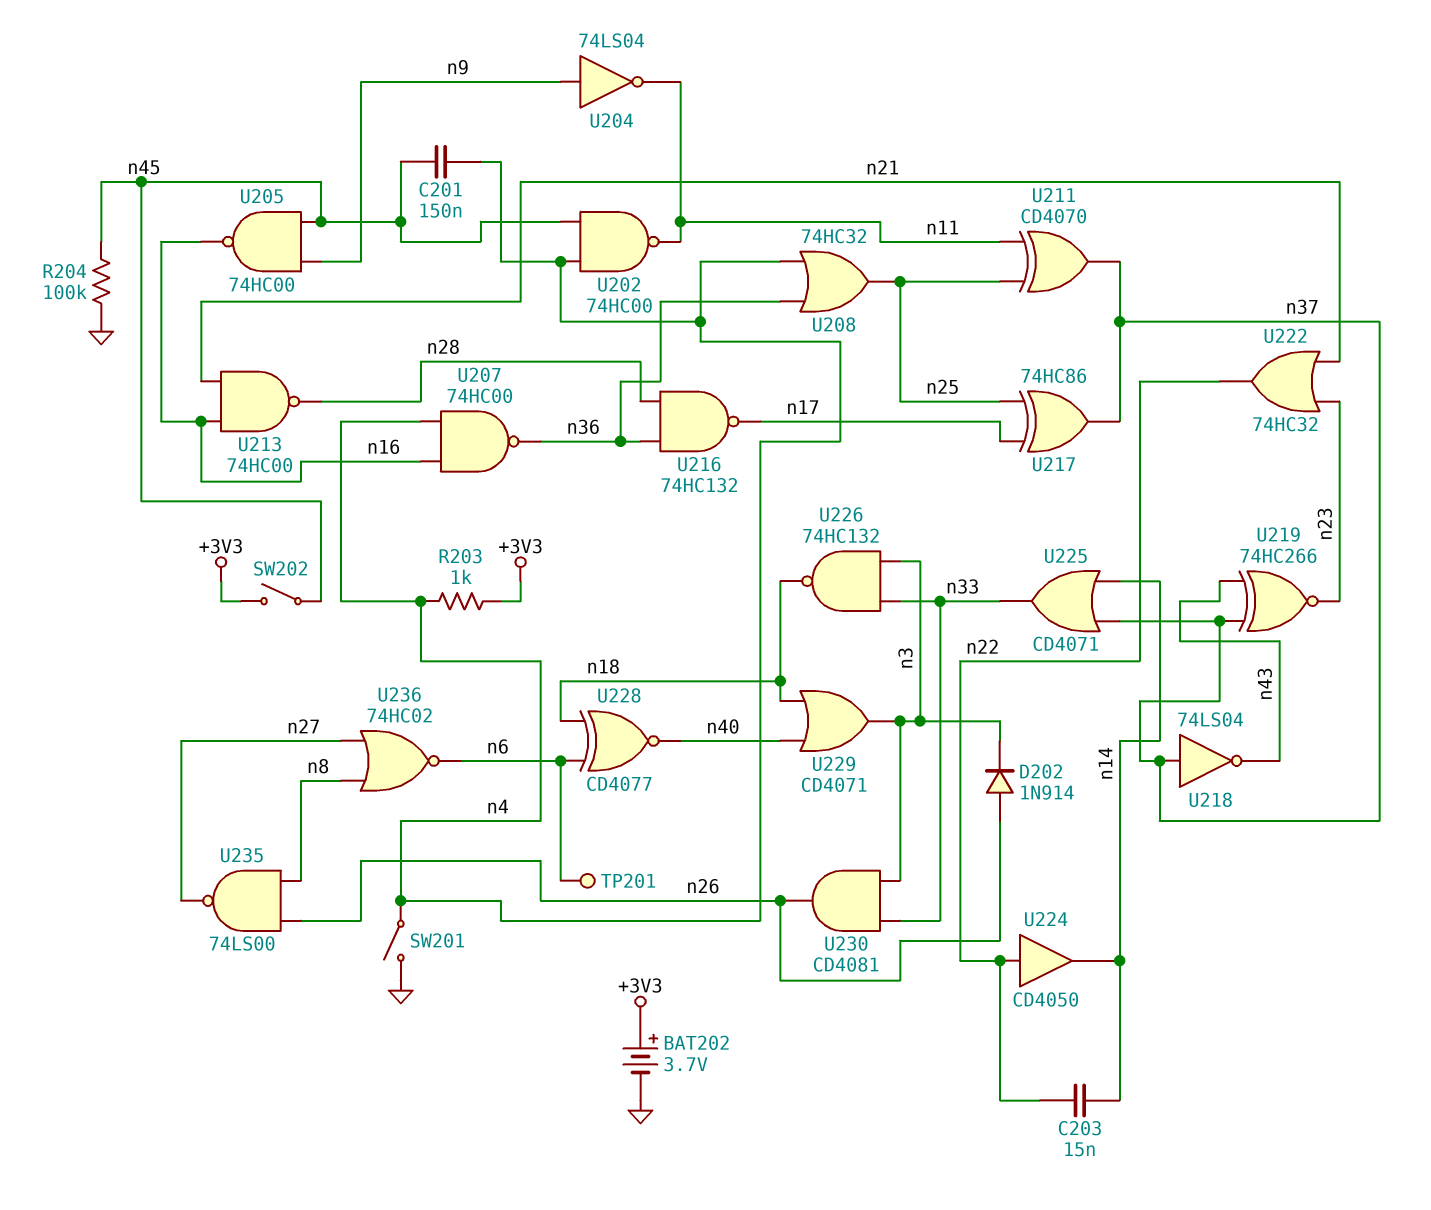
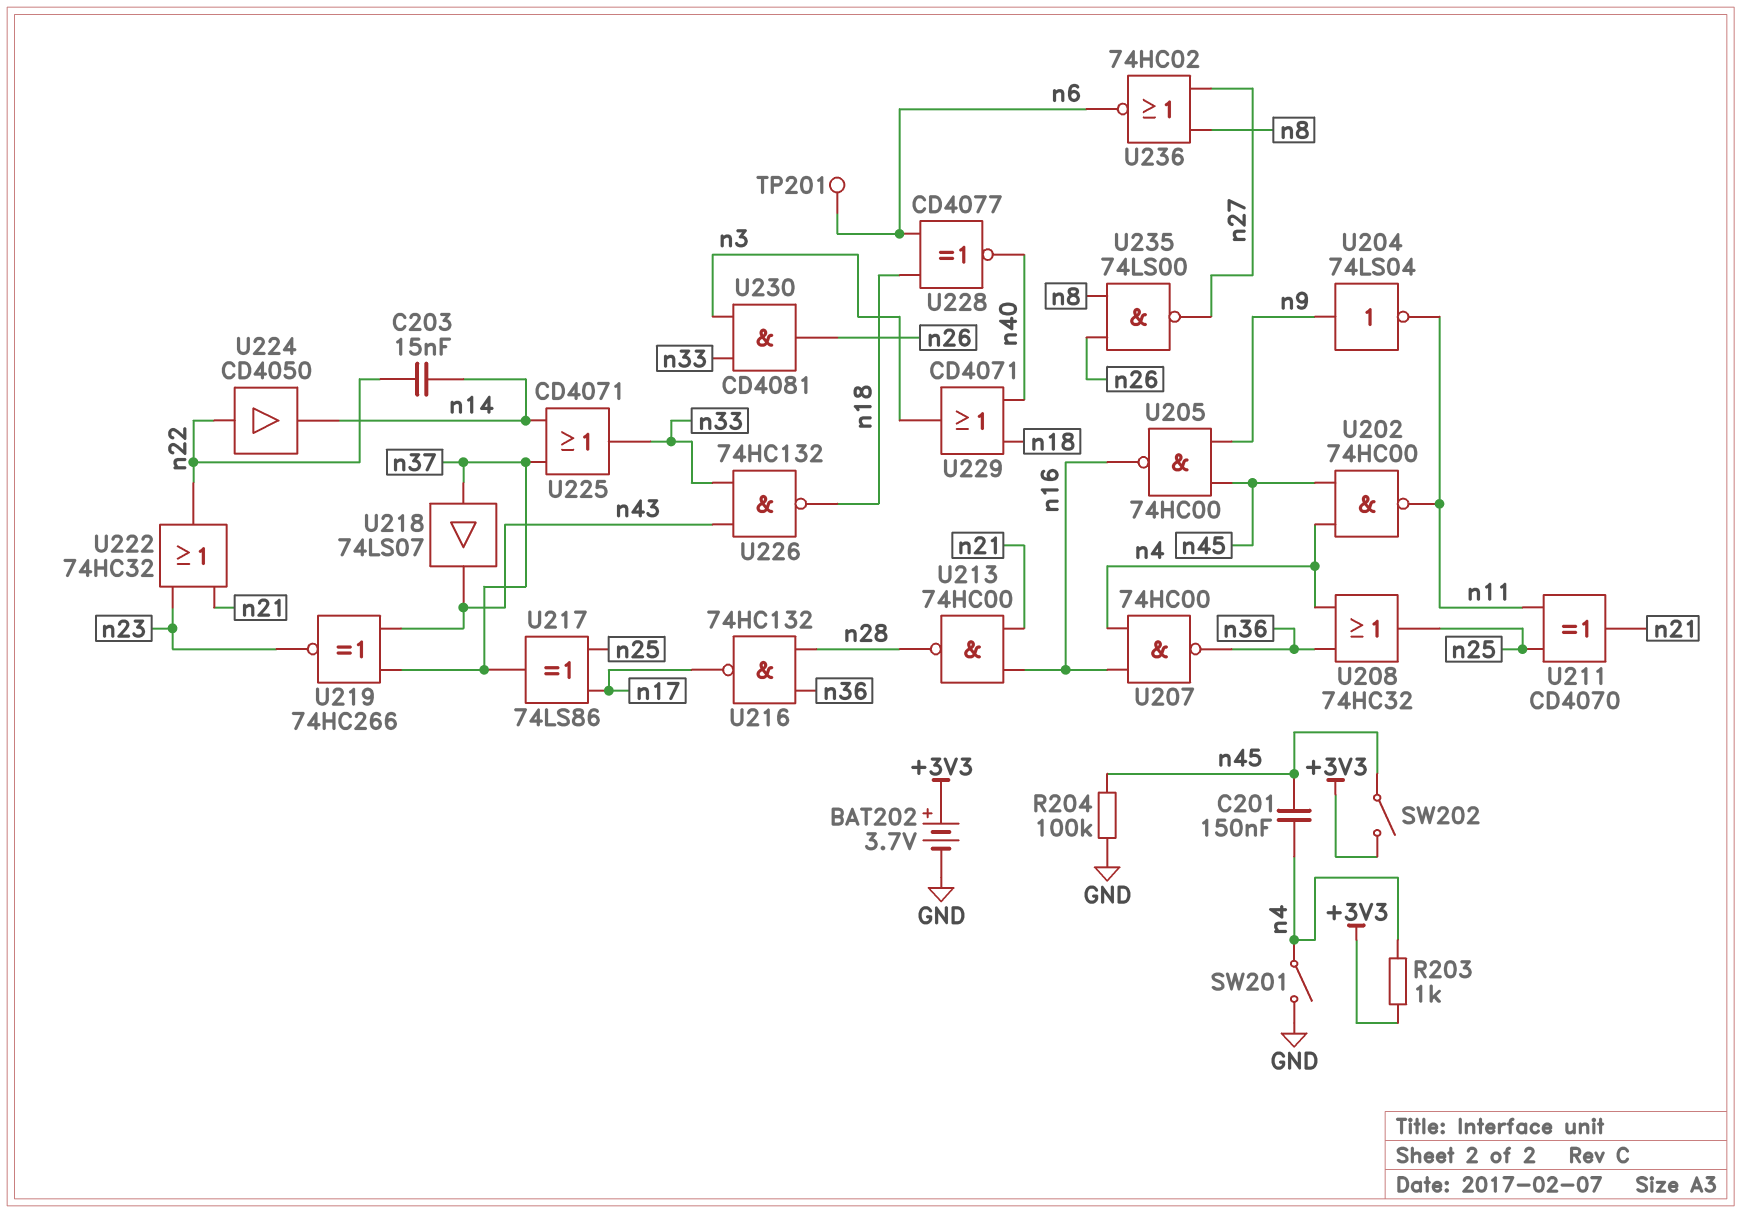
D202: diode 1N914 (A n26, K n3) -> none
U211: XOR CD4070 (in n11, in n25, out n37) -> XOR CD4070 (in n11, in n25, out n21)
U217: XOR 74HC86 (in n17, in n25, out n37) -> XOR 74LS86 (in n17, in n25, out n37)
U218: NOT 74LS04 (in n37, out n43) -> buffer 74LS07 (in n37, out n43)
U226: NAND 74HC132 (in n3, in n33, out n18) -> NAND 74HC132 (in n33, in n43, out n18)

